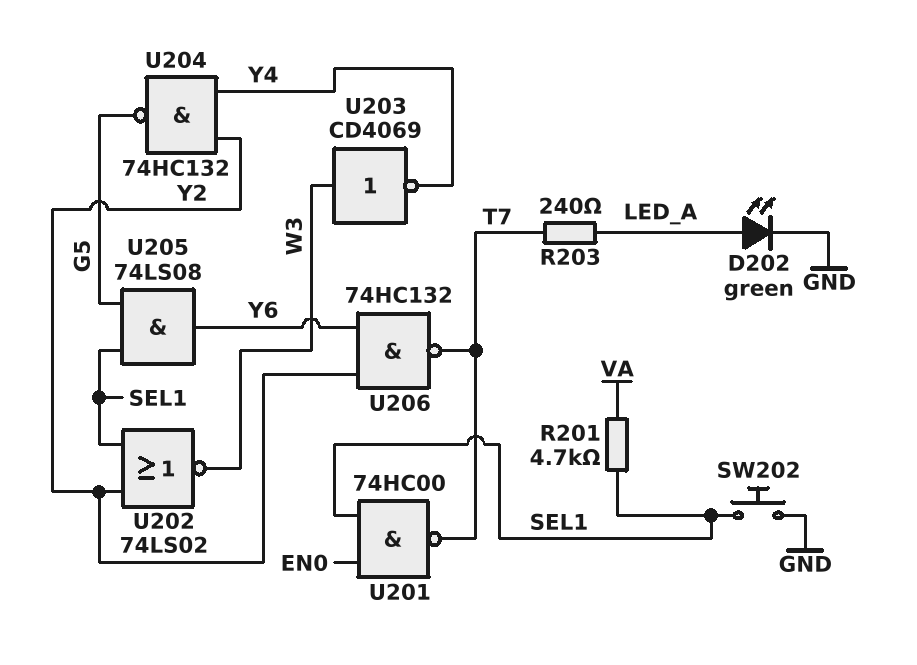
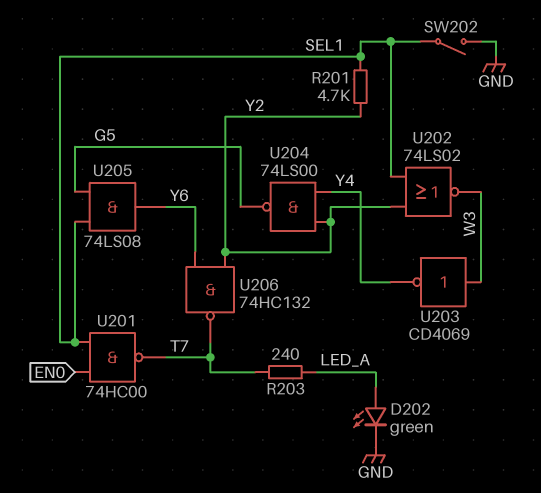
R201: 4.7k (SEL1, VA) -> 4.7k (SEL1, Y2)
SW202: button (GND, SEL1) -> switch (GND, SEL1)
U204: NAND 74HC132 (in Y2, in Y4, out G5) -> NAND 74LS00 (in Y2, in Y4, out G5)

